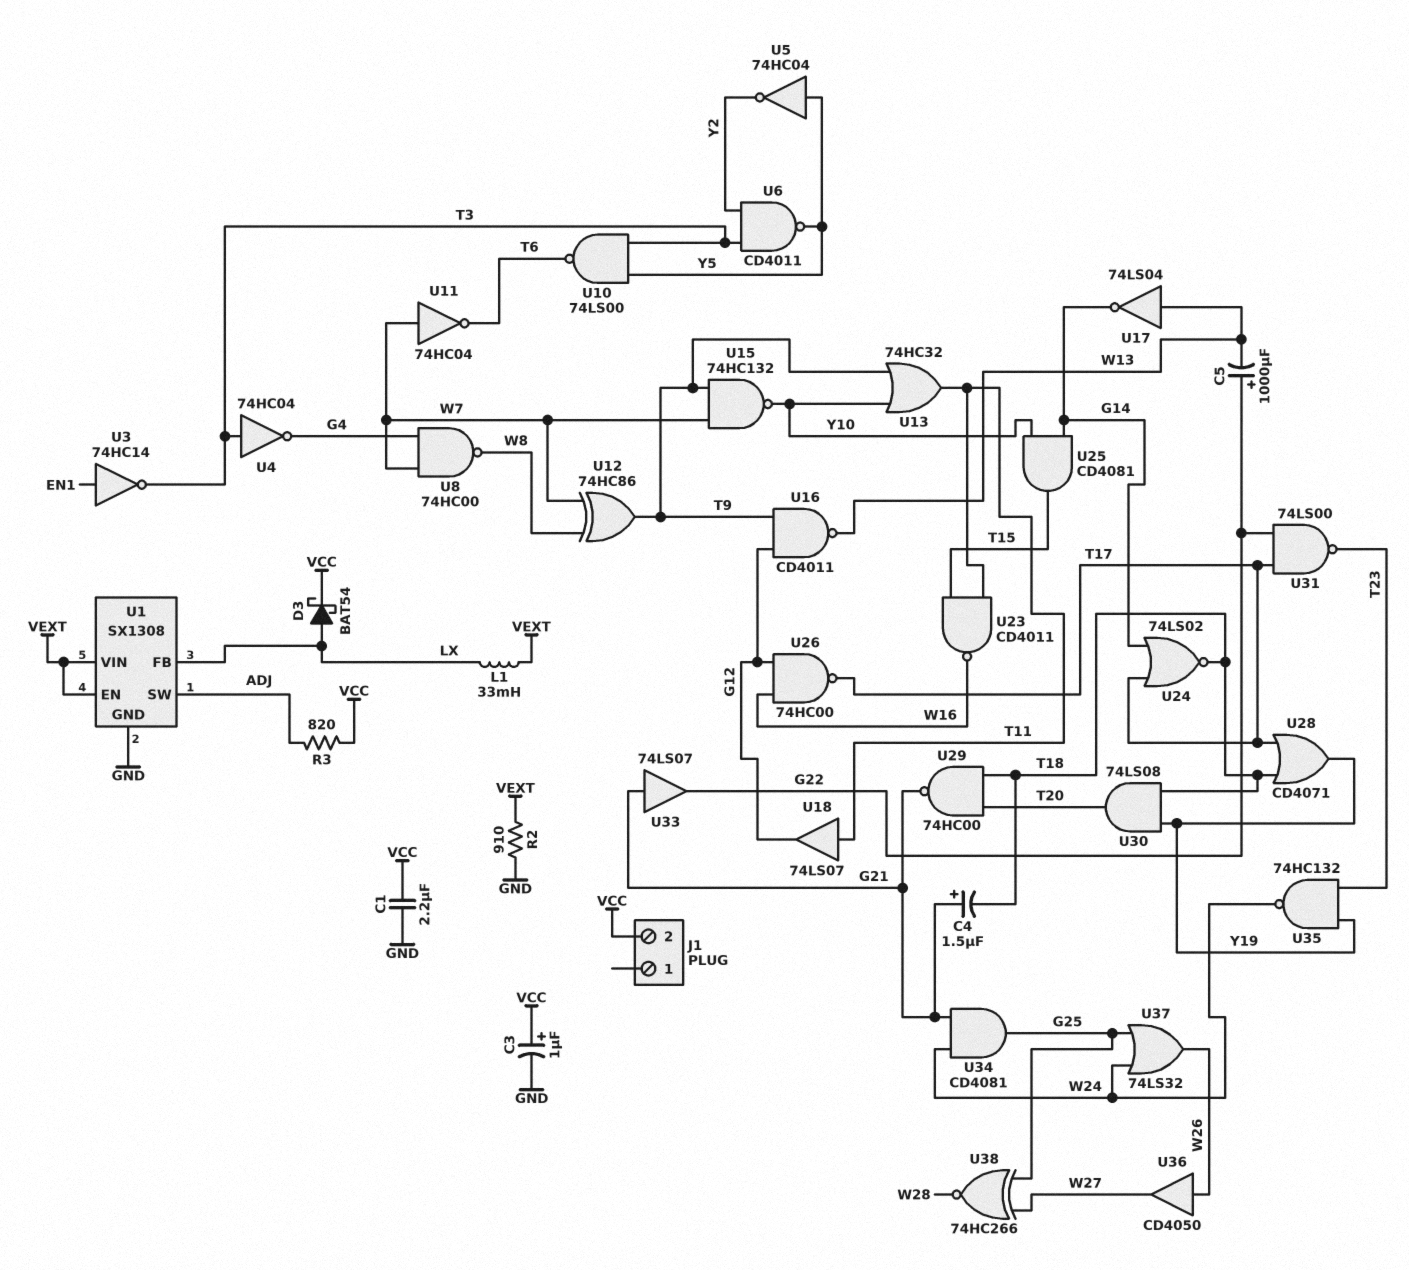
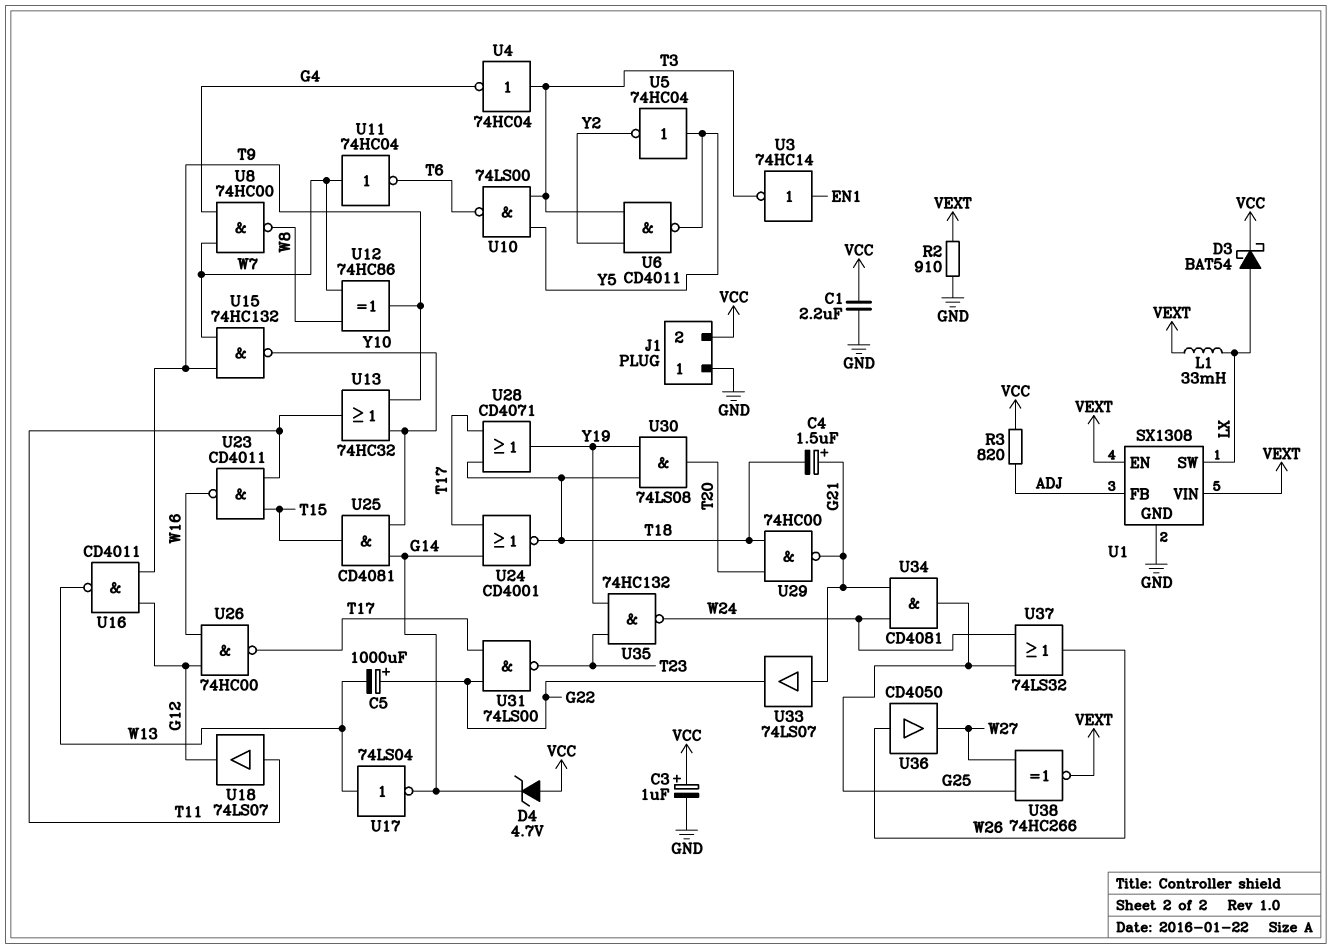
D4: none -> zener 4.7V (A VCC, K G14)
J1 pin 1: none -> GND
U1 pin FB: LX -> ADJ
U1 pin SW: ADJ -> LX
U24: NOR 74LS02 (in G14, in T17, out T18) -> NOR CD4001 (in G14, in T17, out T18)
U38: XNOR 74HC266 (in G25, in W27, out W28) -> XNOR 74HC266 (in G25, in W27, out VEXT)

